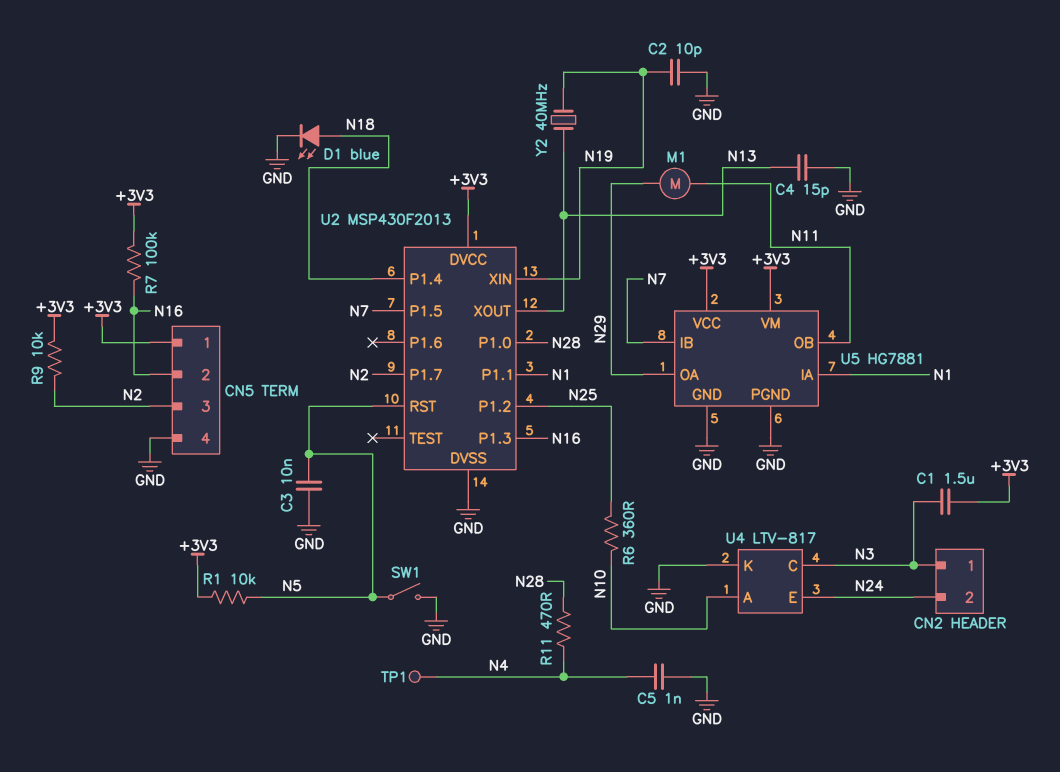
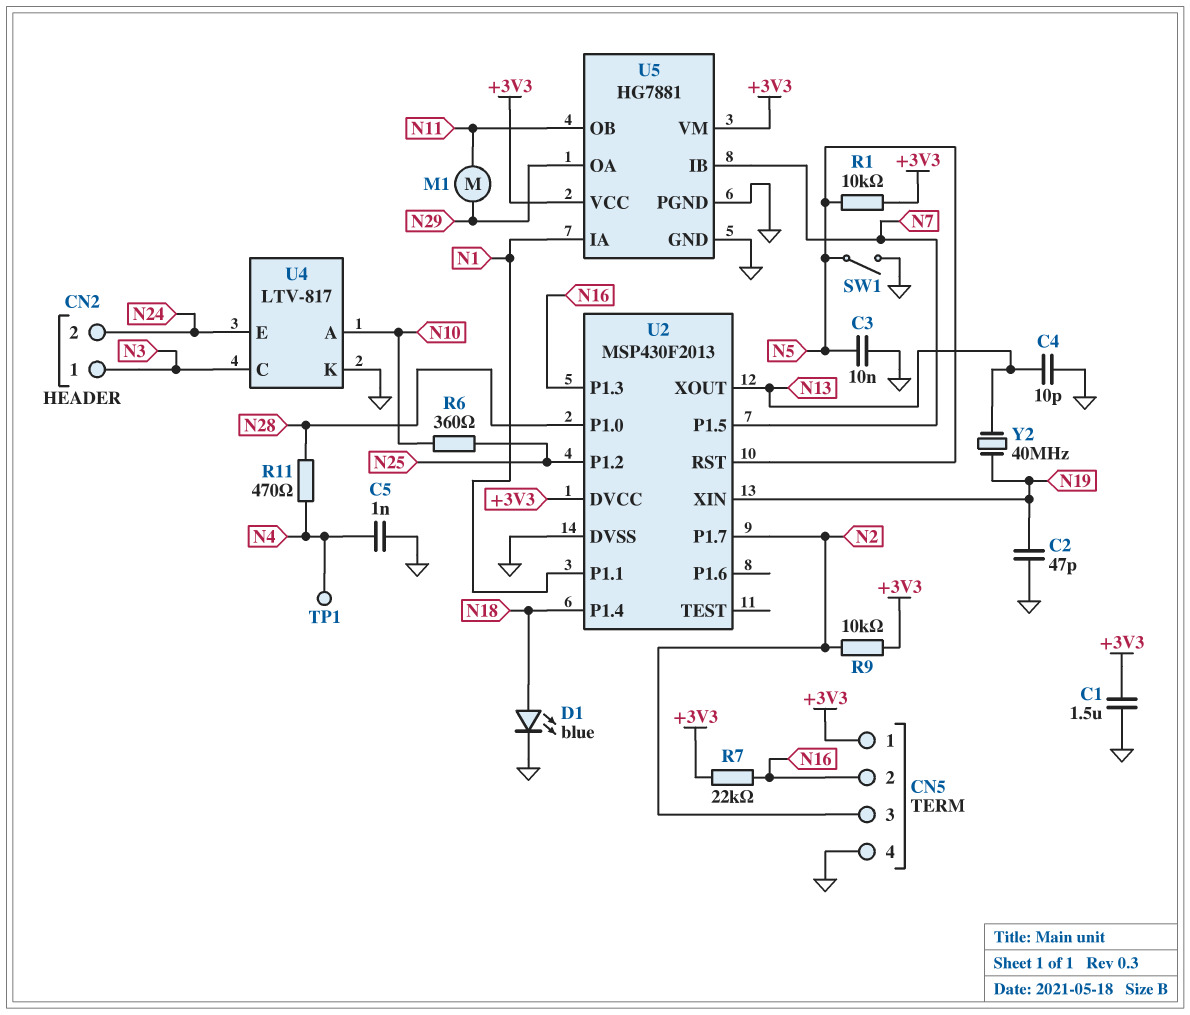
C1: 1.5uF (+3V3, N3) -> 1.5uF (+3V3, GND)
C2: 10pF (GND, N19) -> 47pF (GND, N19)
C4: 15pF (GND, N13) -> 10pF (GND, N13)
R7: 100k (+3V3, N16) -> 22k (+3V3, N16)

